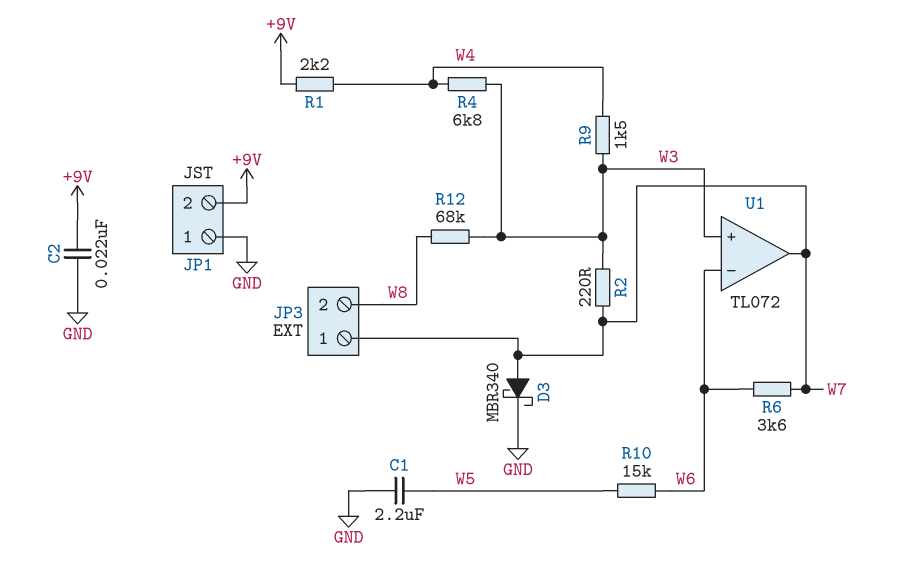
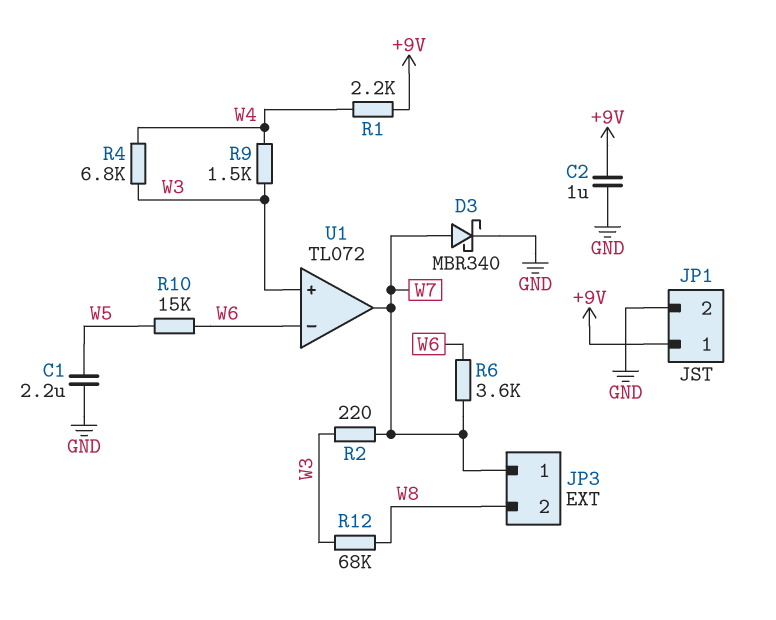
C2: 22nF (+9V, GND) -> 1uF (+9V, GND)
JP1 pin 1: GND -> +9V
JP1 pin 2: +9V -> GND

